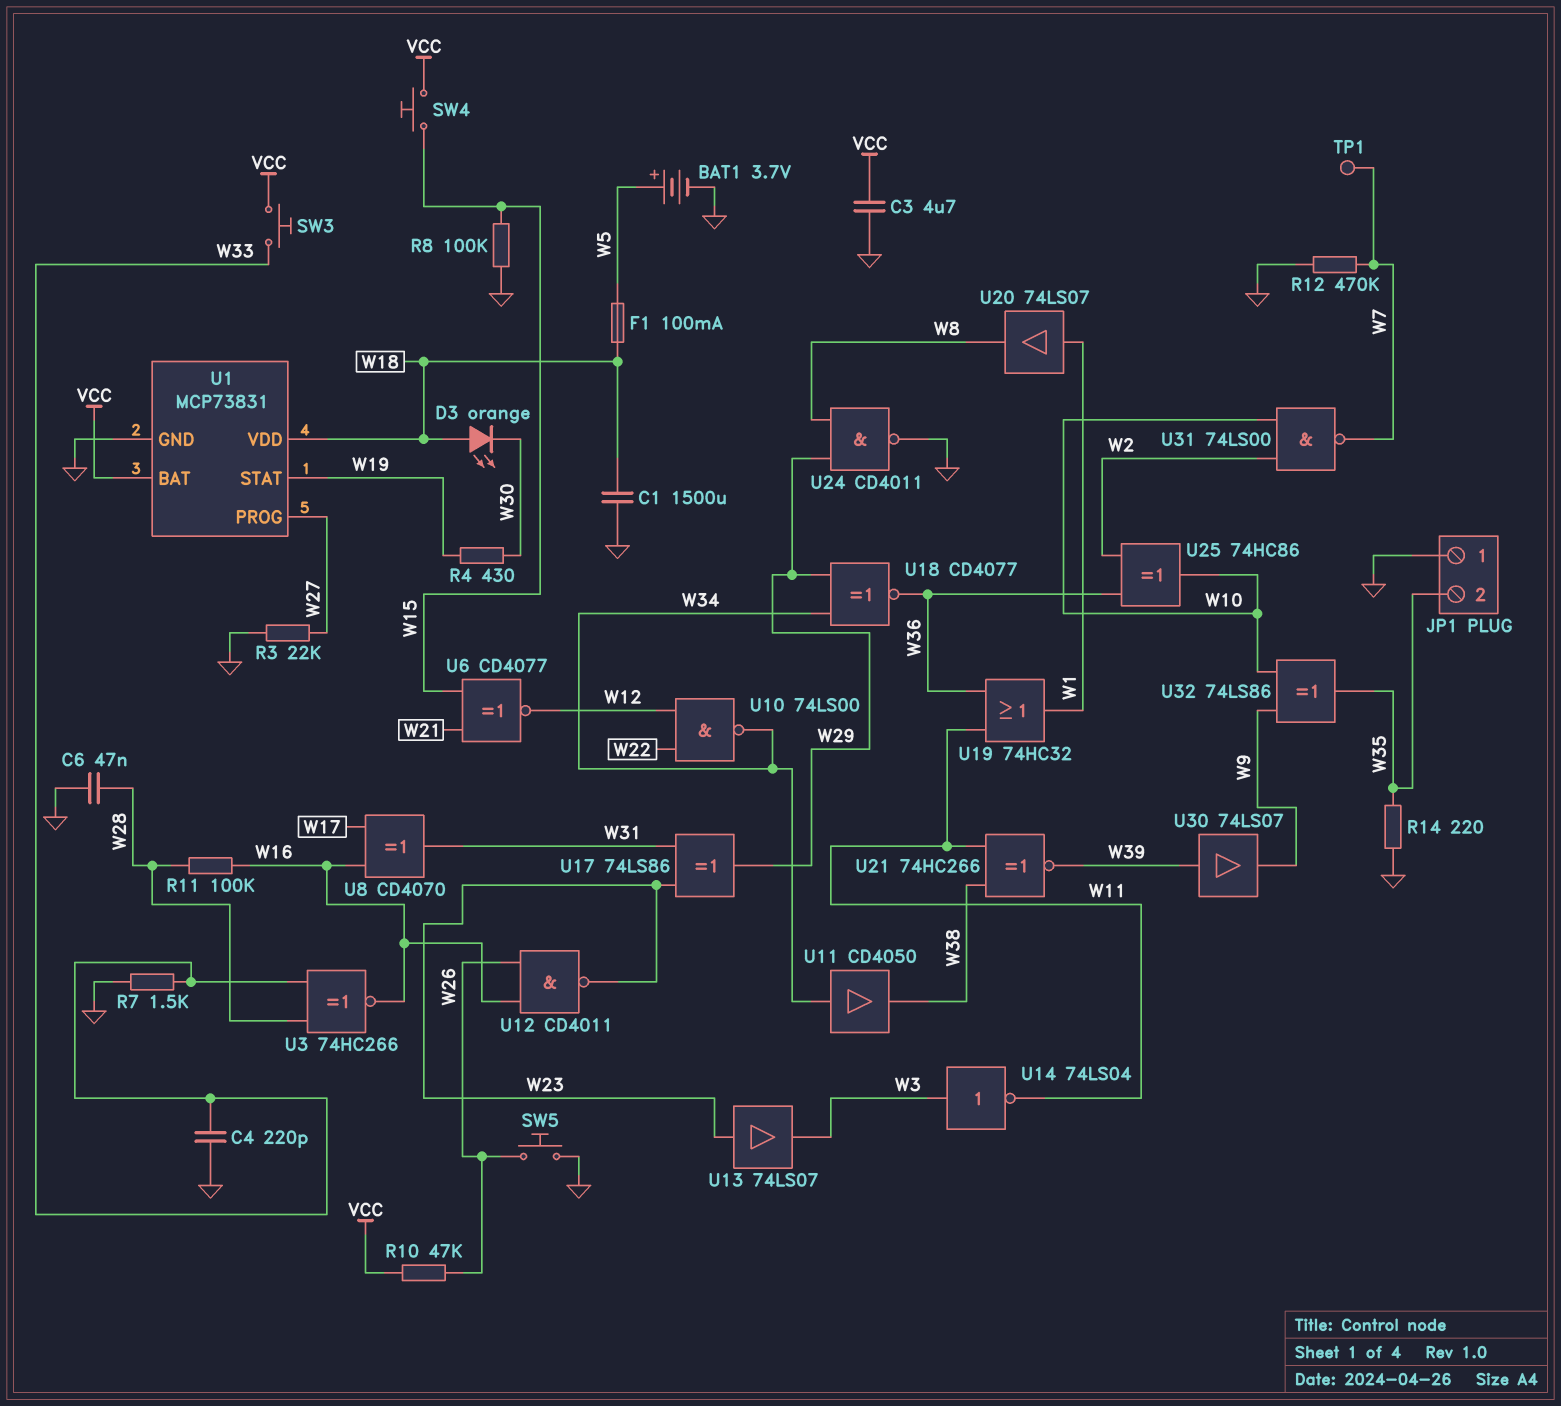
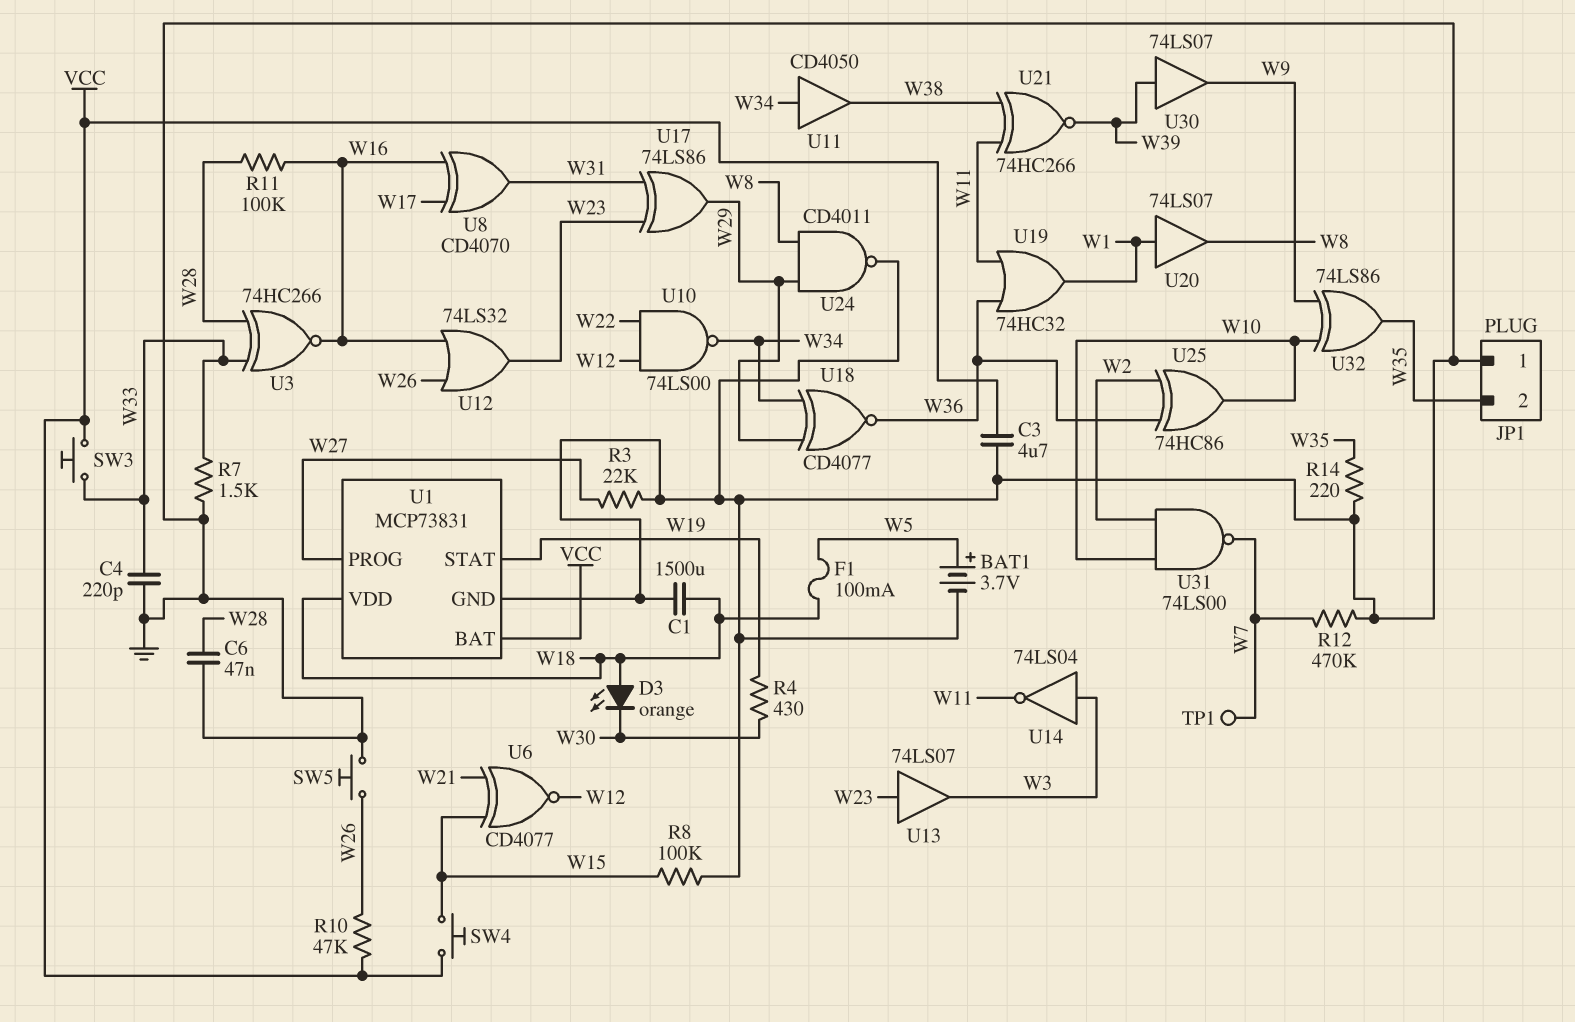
U12: NAND CD4011 (in W16, in W26, out W23) -> OR 74LS32 (in W16, in W26, out W23)

